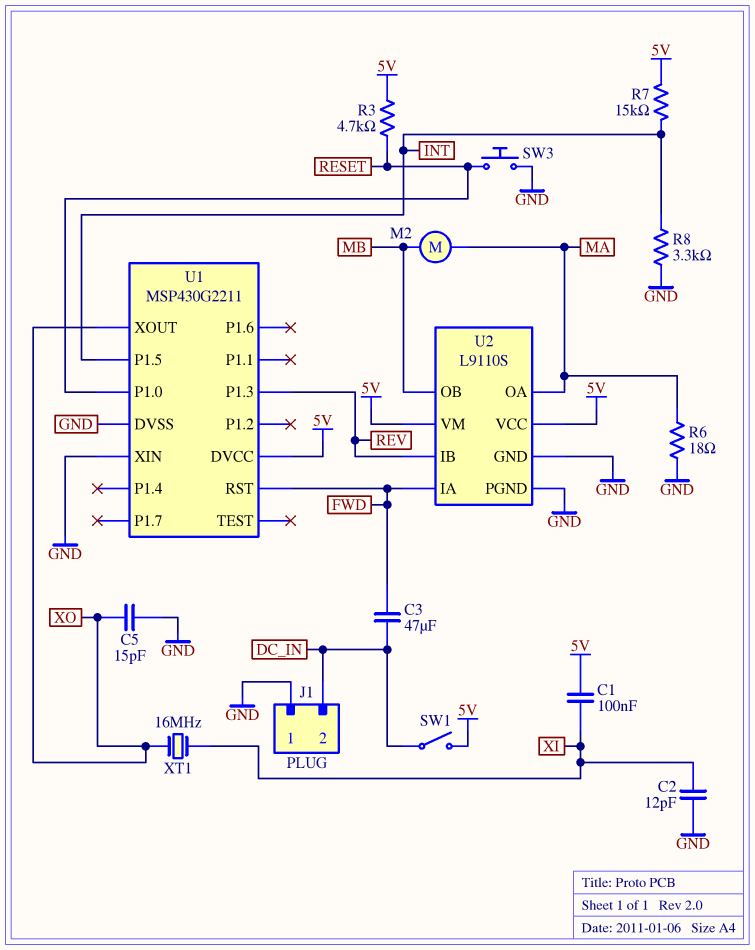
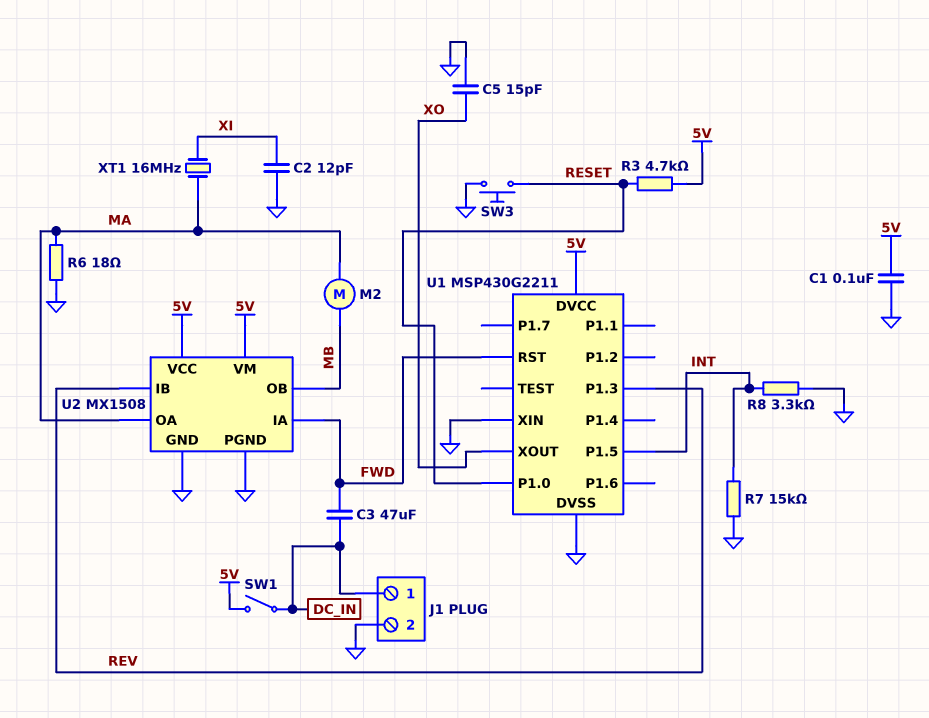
C1: 100nF (5V, XI) -> 100nF (5V, GND)
J1 pin 1: GND -> DC_IN
J1 pin 2: DC_IN -> GND
R7: 15k (5V, INT) -> 15k (GND, INT)
U2: L9110S -> MX1508
XT1: 16MHz (XI, XO) -> 16MHz (MA, XI)

